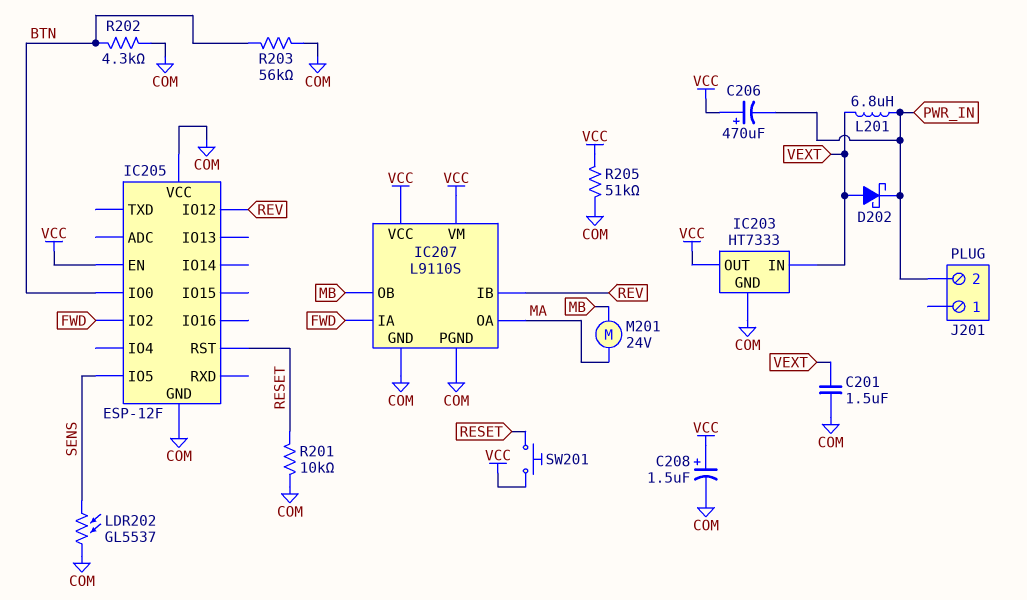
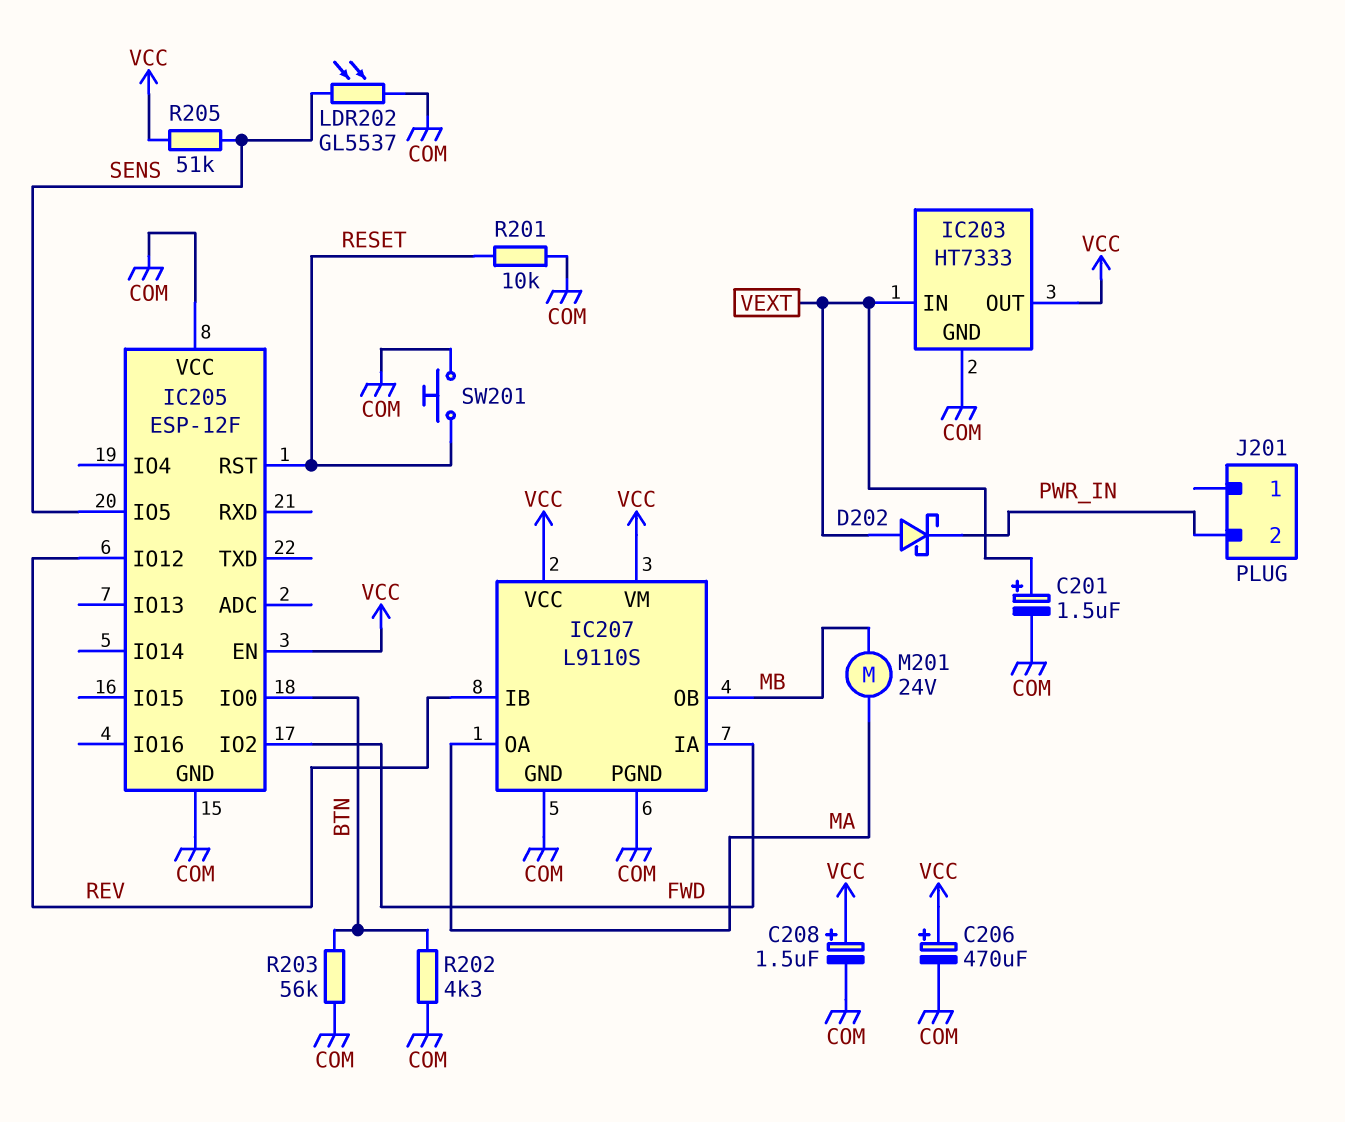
C201: 1.5uF (COM, VEXT) -> 1.5uF (plus VEXT, minus COM)
C206: 470uF (plus VCC, minus PWR_IN) -> 470uF (plus VCC, minus COM)
L201: 6.8uH (PWR_IN, VEXT) -> none
R205: 51k (COM, VCC) -> 51k (SENS, VCC)
SW201: button (RESET, VCC) -> button (COM, RESET)

